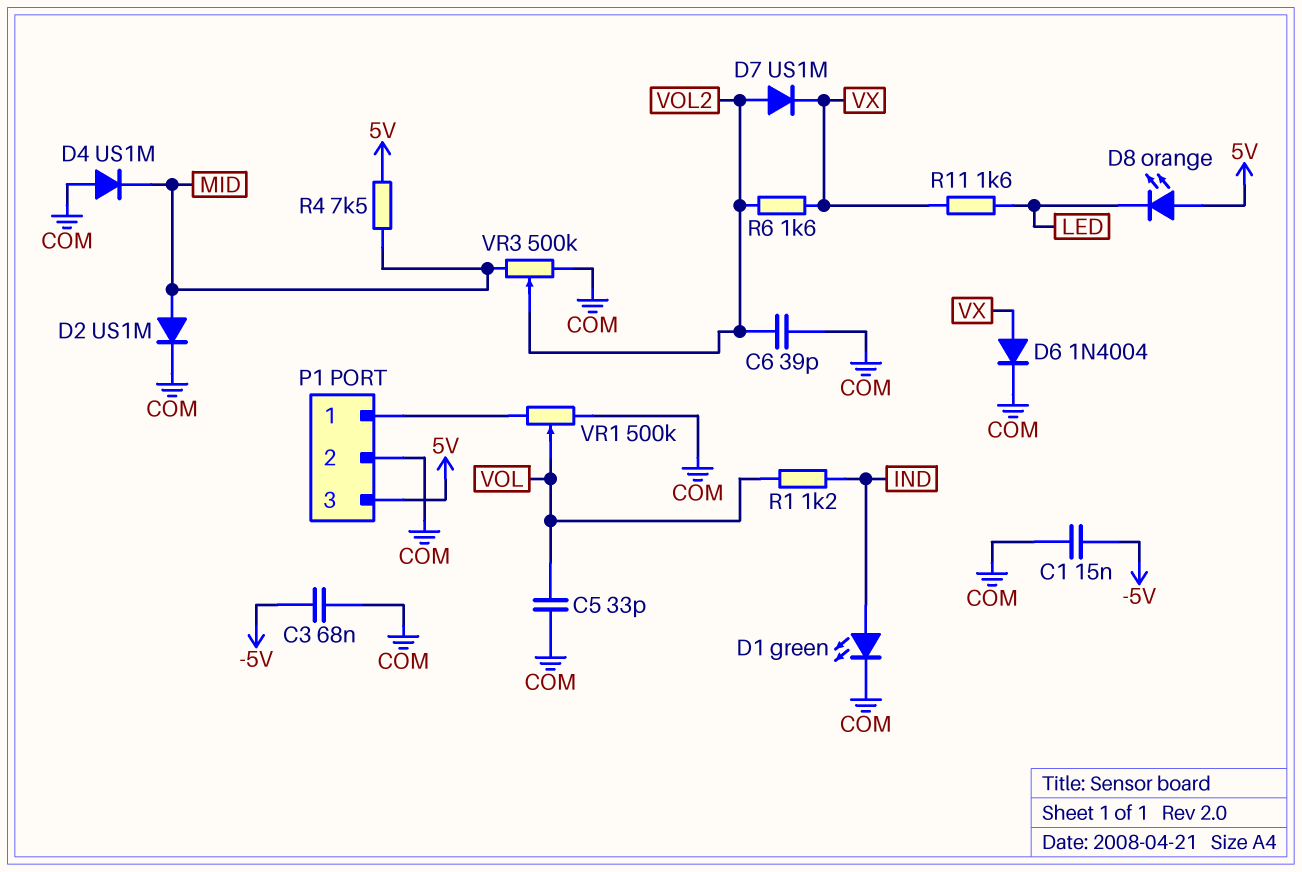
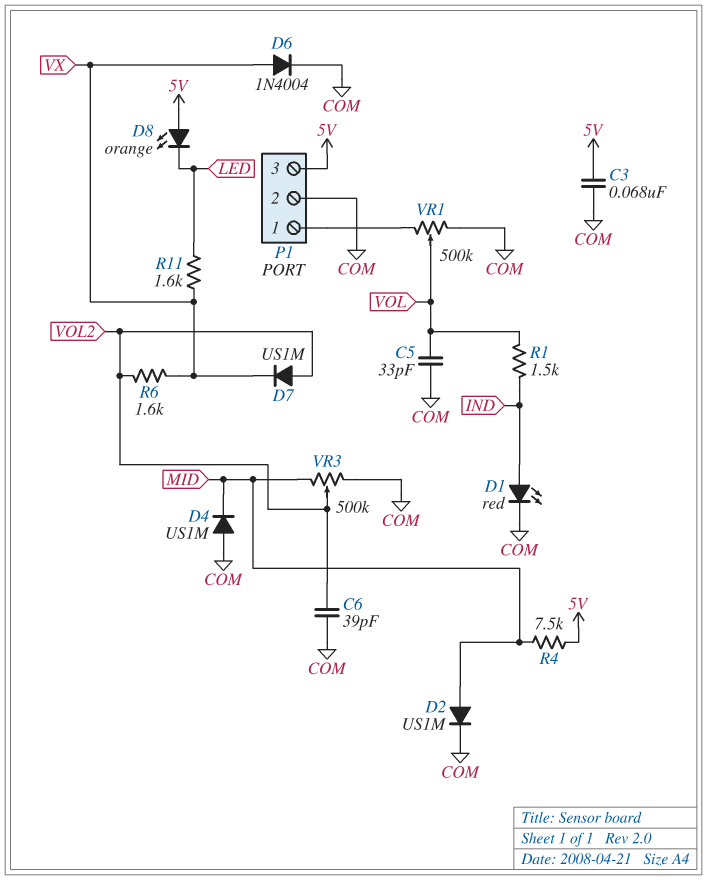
C1: 15nF (-5V, COM) -> none
C3: 68nF (-5V, COM) -> 68nF (5V, COM)
D1: LED green (A IND, K COM) -> LED red (A IND, K COM)
R1: 1.2k (IND, VOL) -> 1.5k (IND, VOL)

